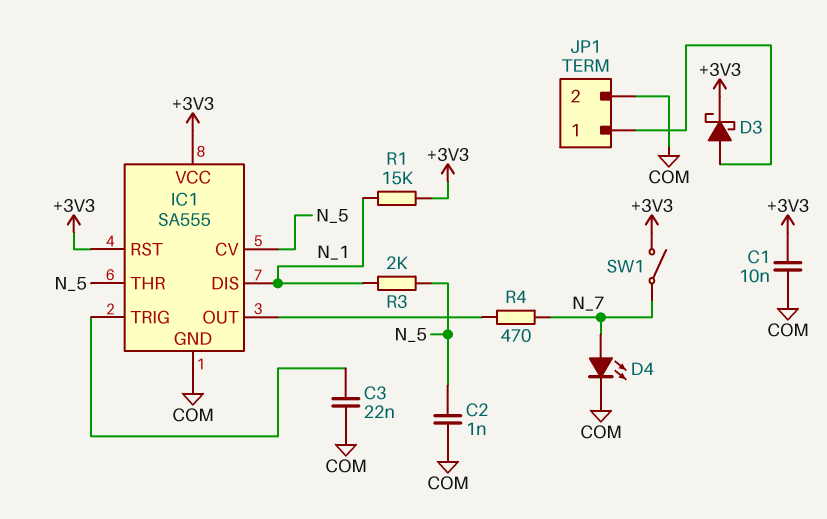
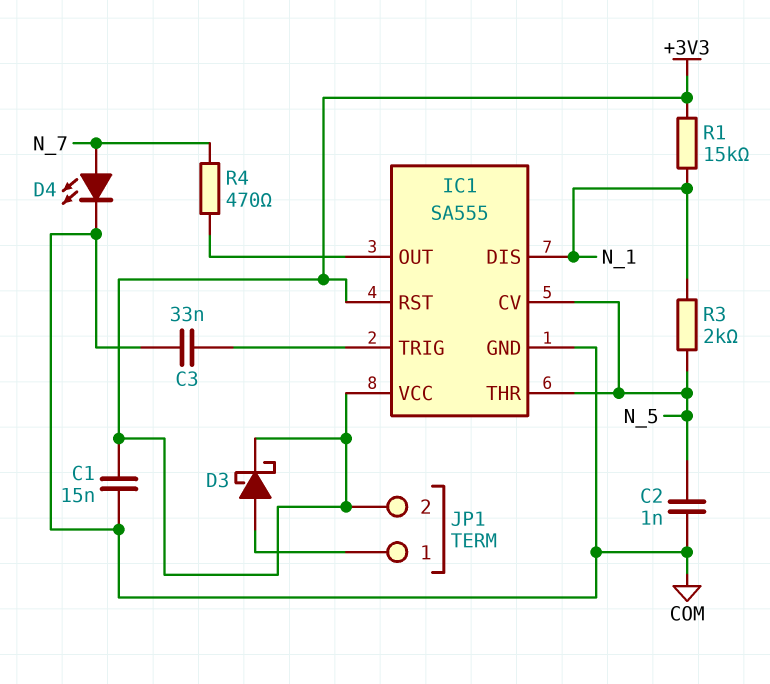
C1: 10nF (+3V3, COM) -> 15nF (+3V3, COM)
C3: 22nF (COM, IC1/TRIG) -> 33nF (COM, IC1/TRIG)
JP1 pin 2: COM -> +3V3
SW1: switch (+3V3, N_7) -> none

